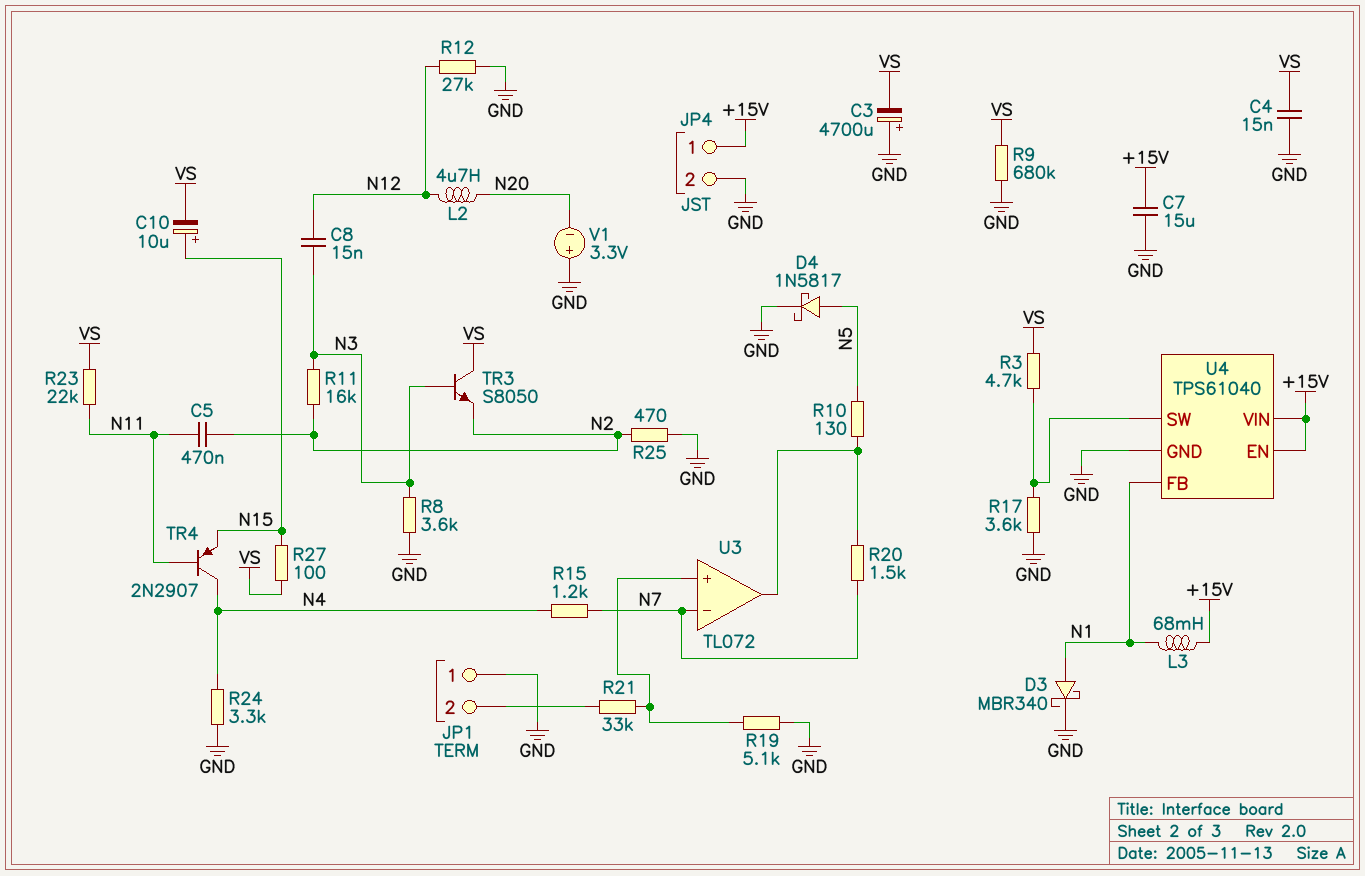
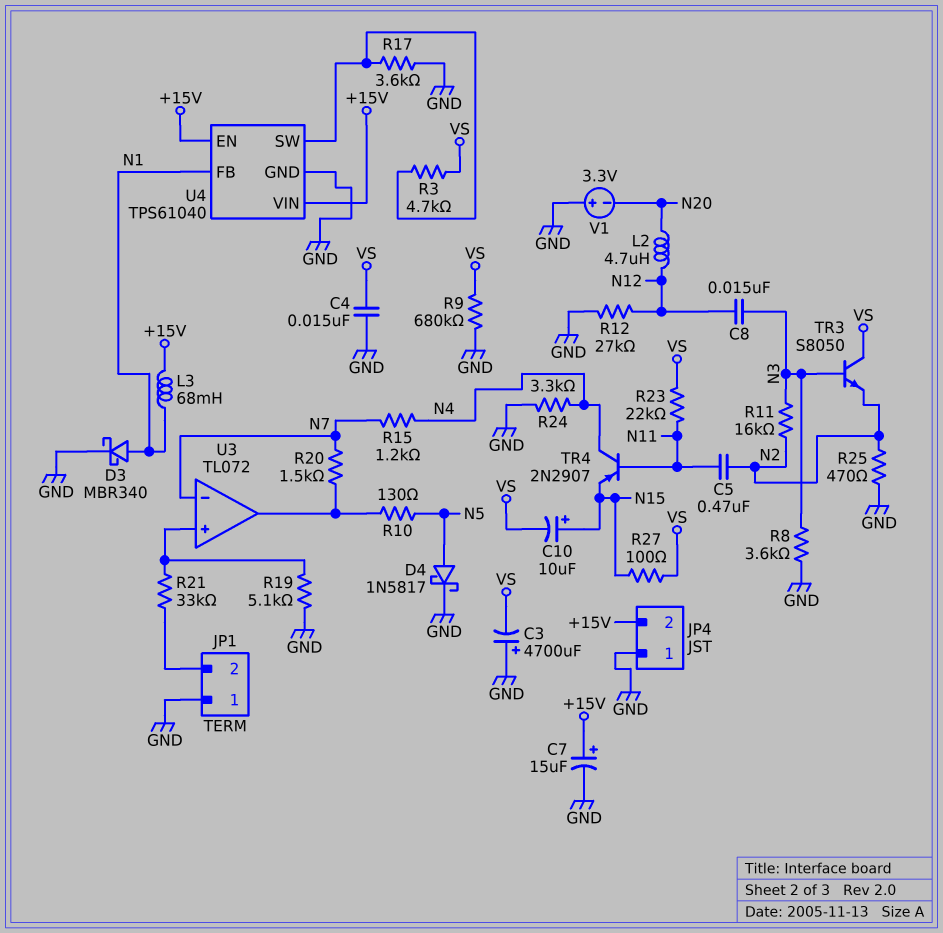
C7: 15uF (+15V, GND) -> 15uF (plus +15V, minus GND)
JP4 pin 1: +15V -> GND
JP4 pin 2: GND -> +15V

